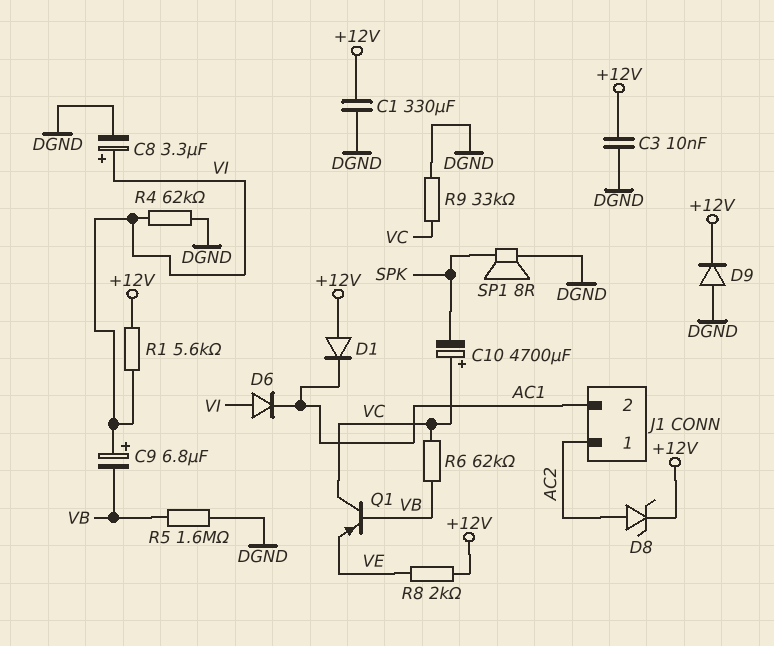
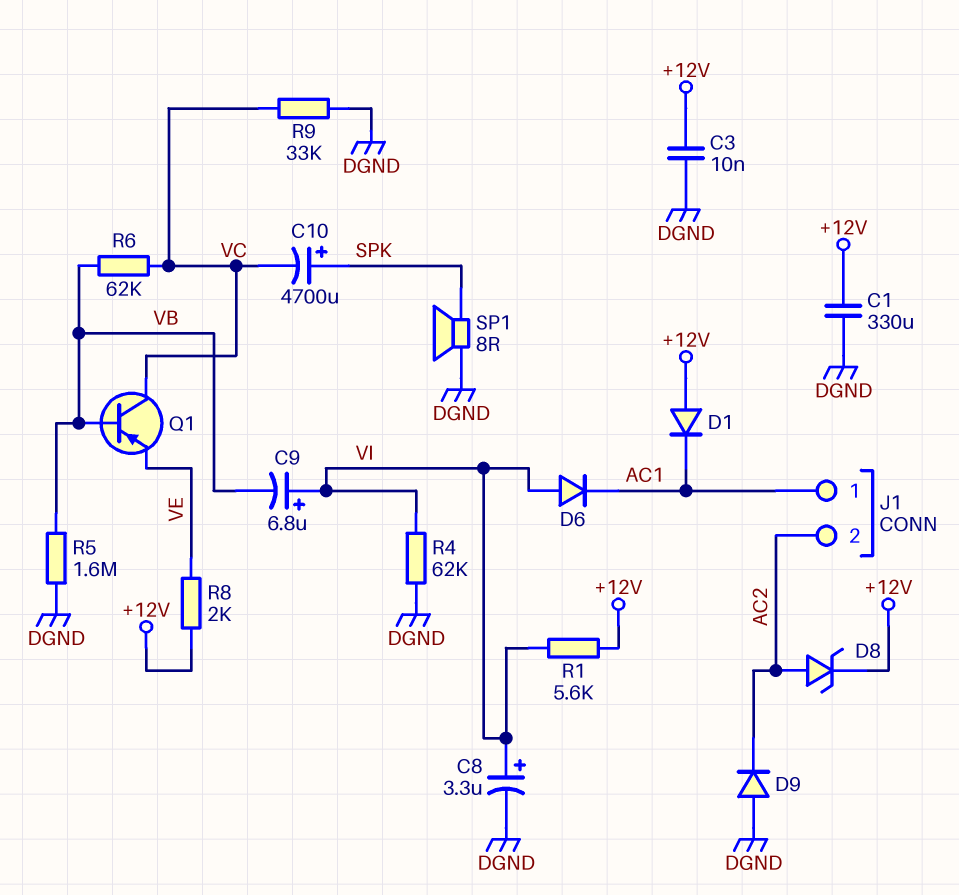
C10: 4700uF (plus VC, minus SPK) -> 4700uF (plus SPK, minus VC)
D9: diode (A DGND, K +12V) -> diode (A DGND, K AC2)
J1 pin 1: AC2 -> AC1
J1 pin 2: AC1 -> AC2

